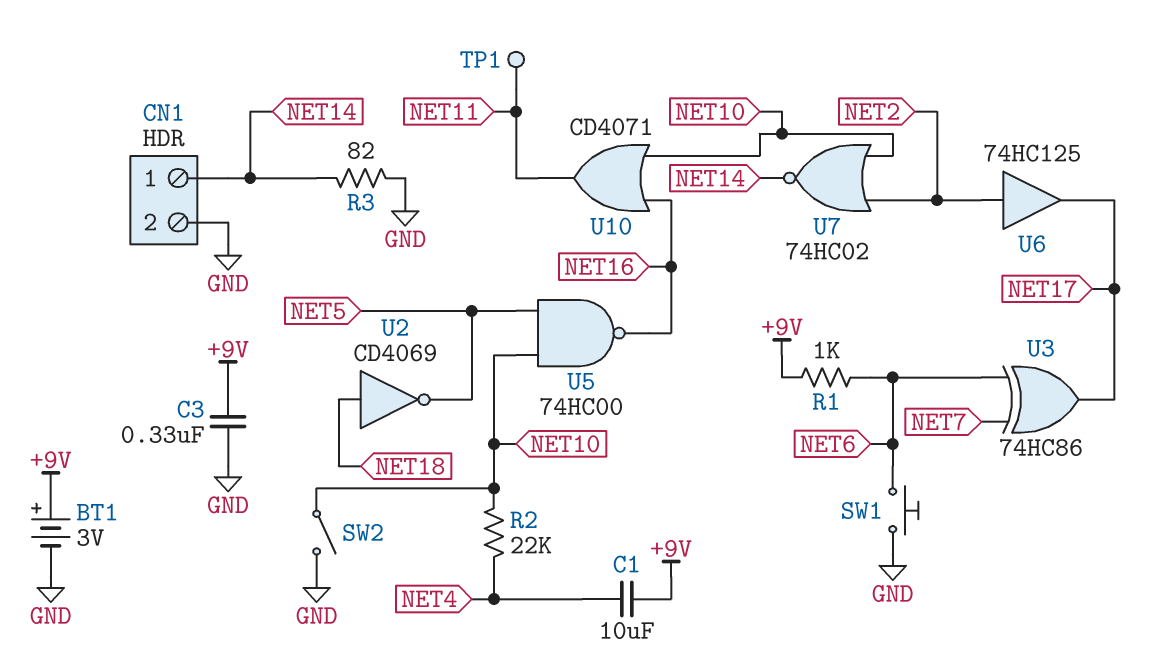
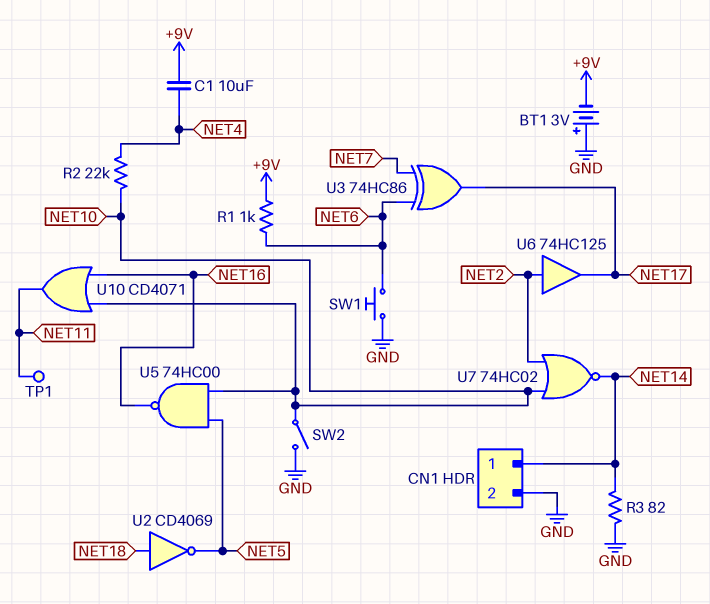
BT1: 3V (plus +9V, minus GND) -> 3V (plus GND, minus +9V)
C3: 330nF (+9V, GND) -> none

